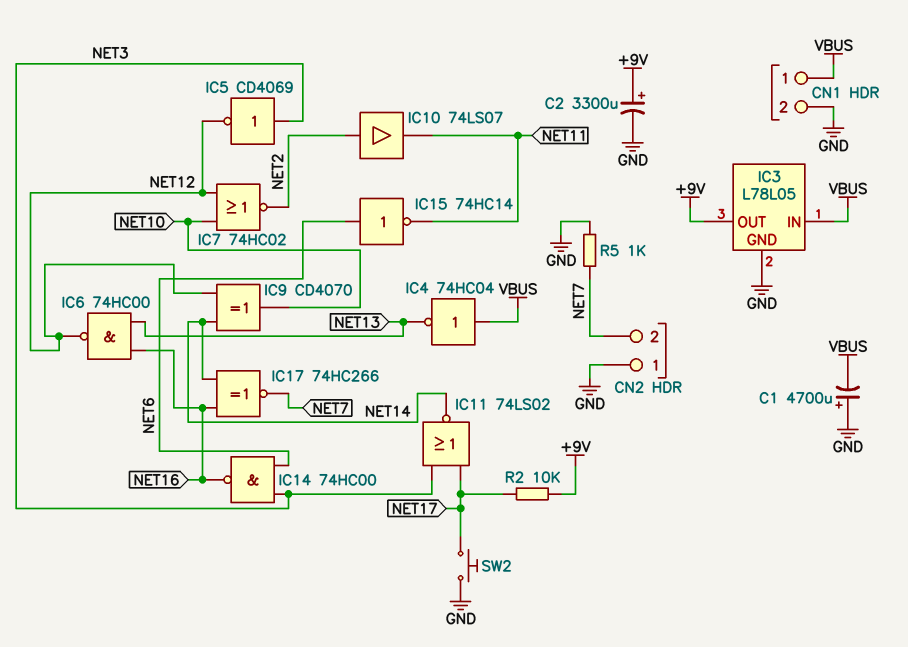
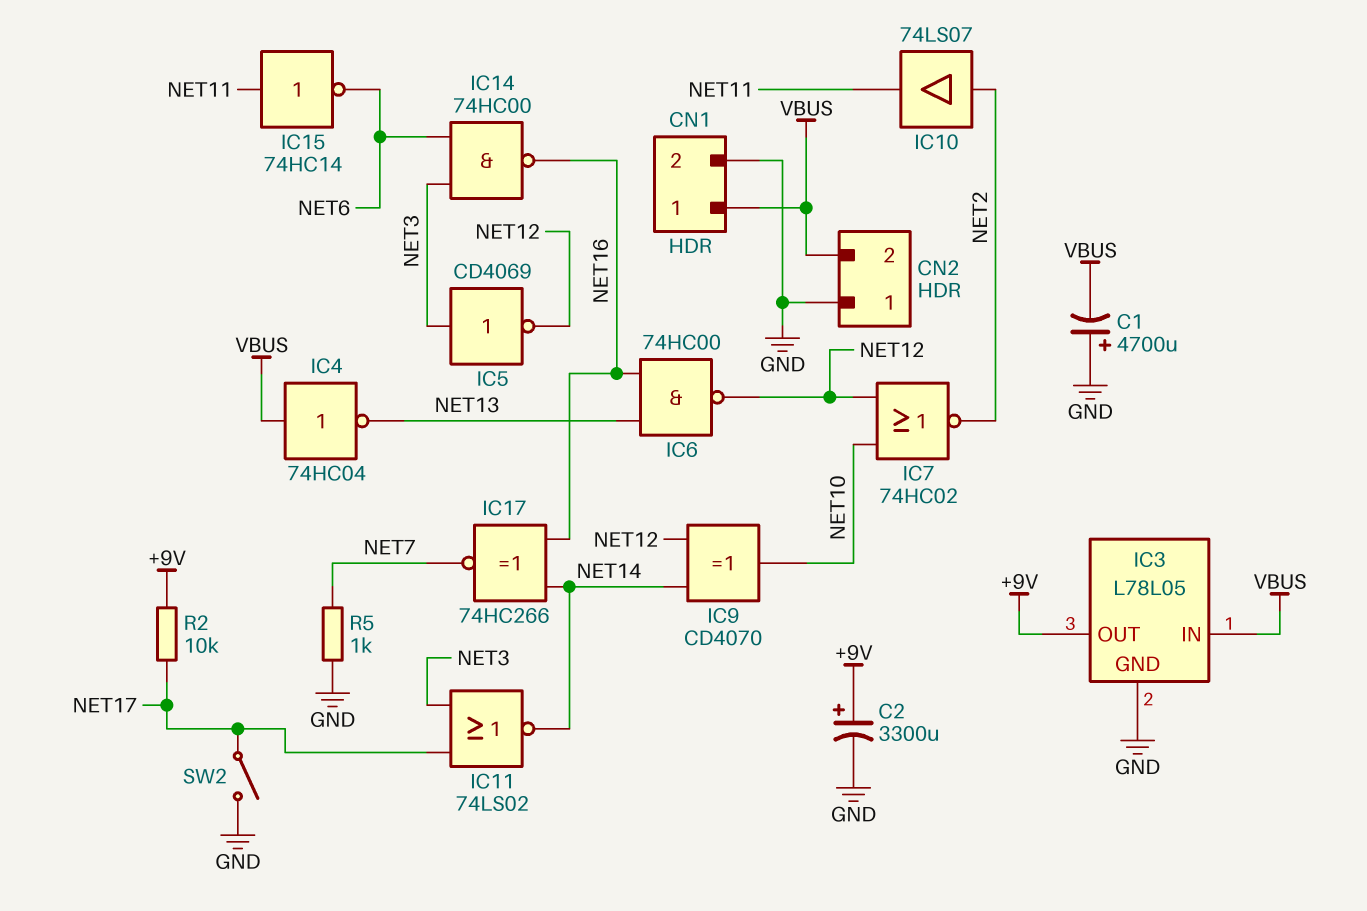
CN2 pin 2: NET7 -> VBUS
IC15: NOT 74HC14 (in NET6, out NET11) -> NOT 74HC14 (in NET11, out NET6)
SW2: button (GND, NET17) -> switch (GND, NET17)

